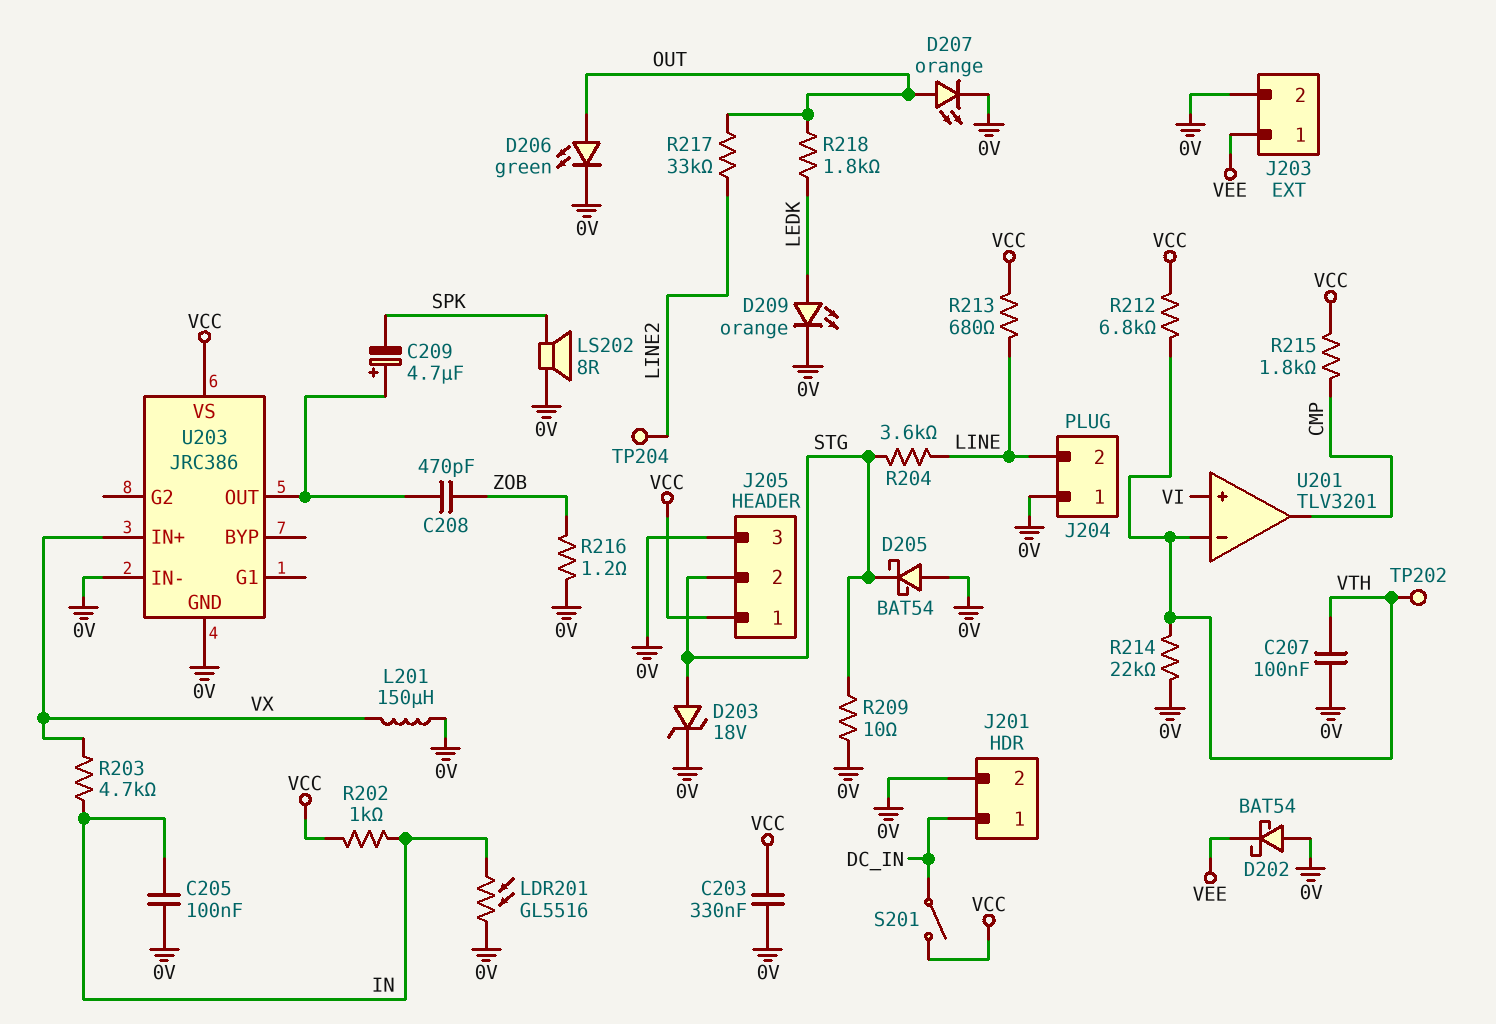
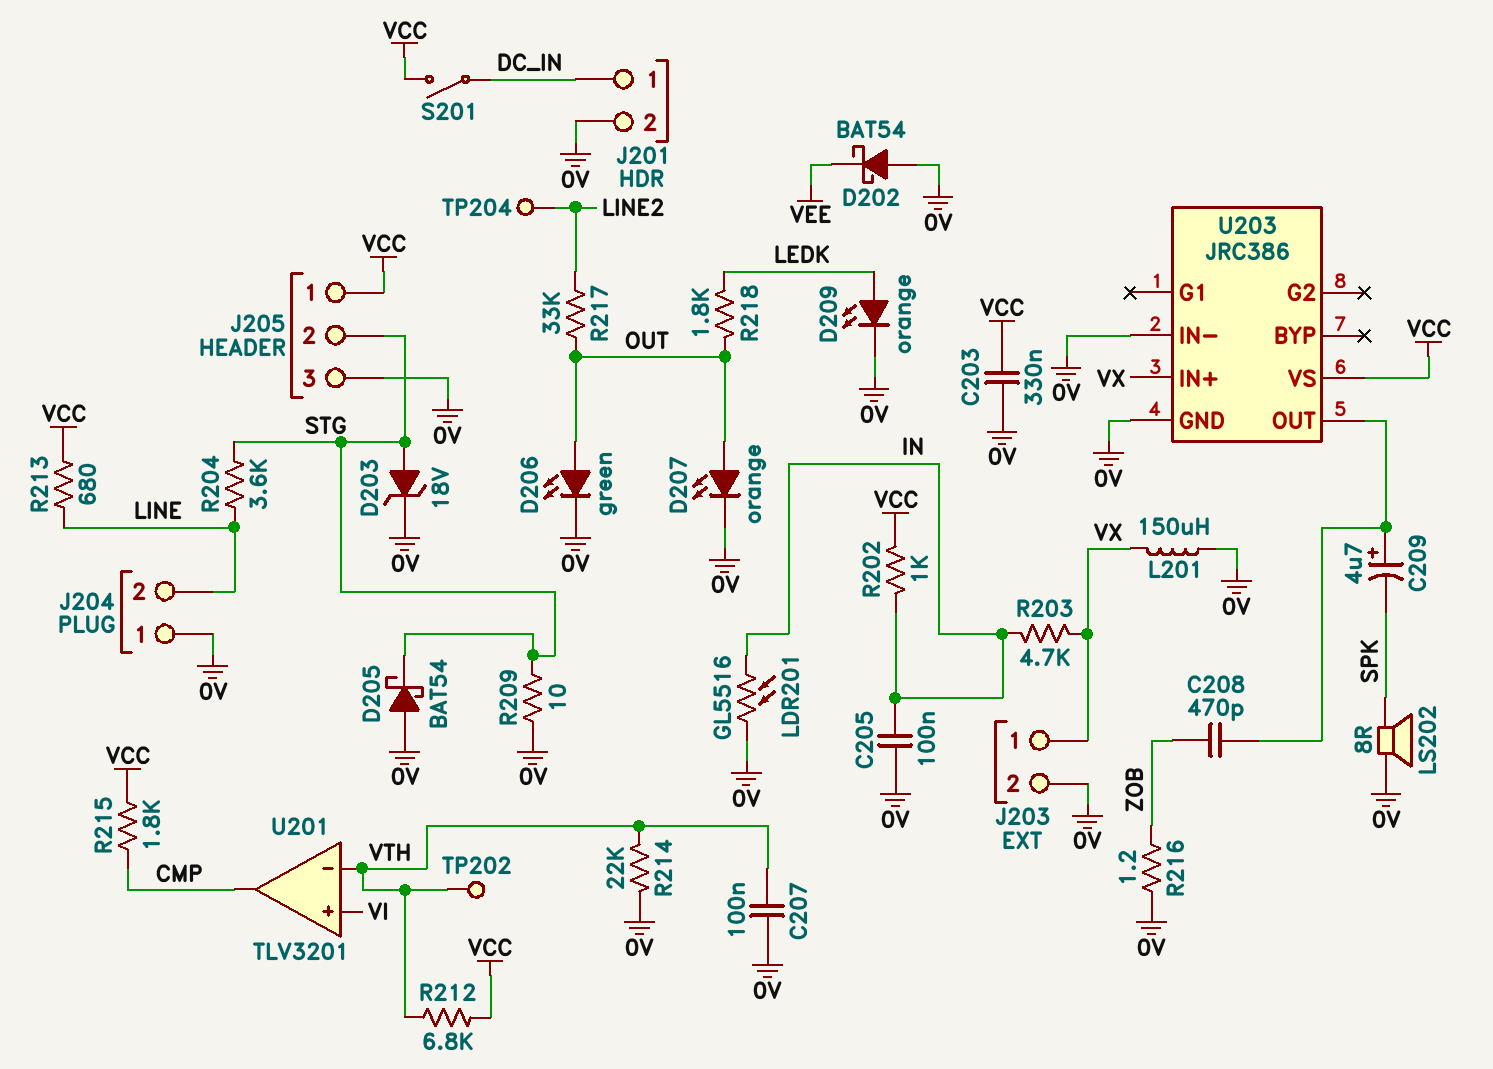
J203 pin 1: VEE -> VX

